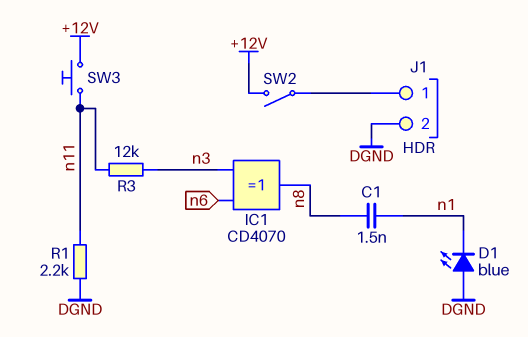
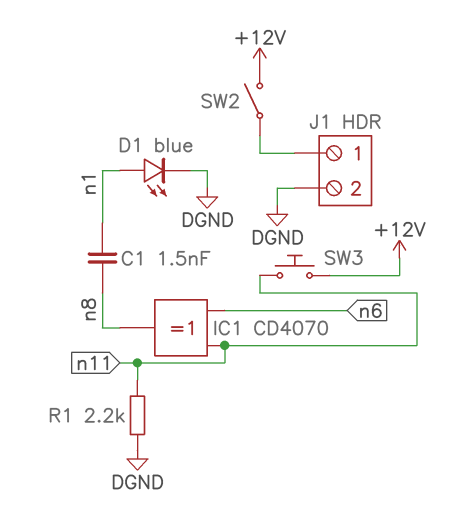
D1: LED blue (A DGND, K n1) -> LED blue (A n1, K DGND)
IC1: XOR CD4070 (in n3, in n6, out n8) -> XOR CD4070 (in n6, in n11, out n8)
R3: 12k (n3, n11) -> none

